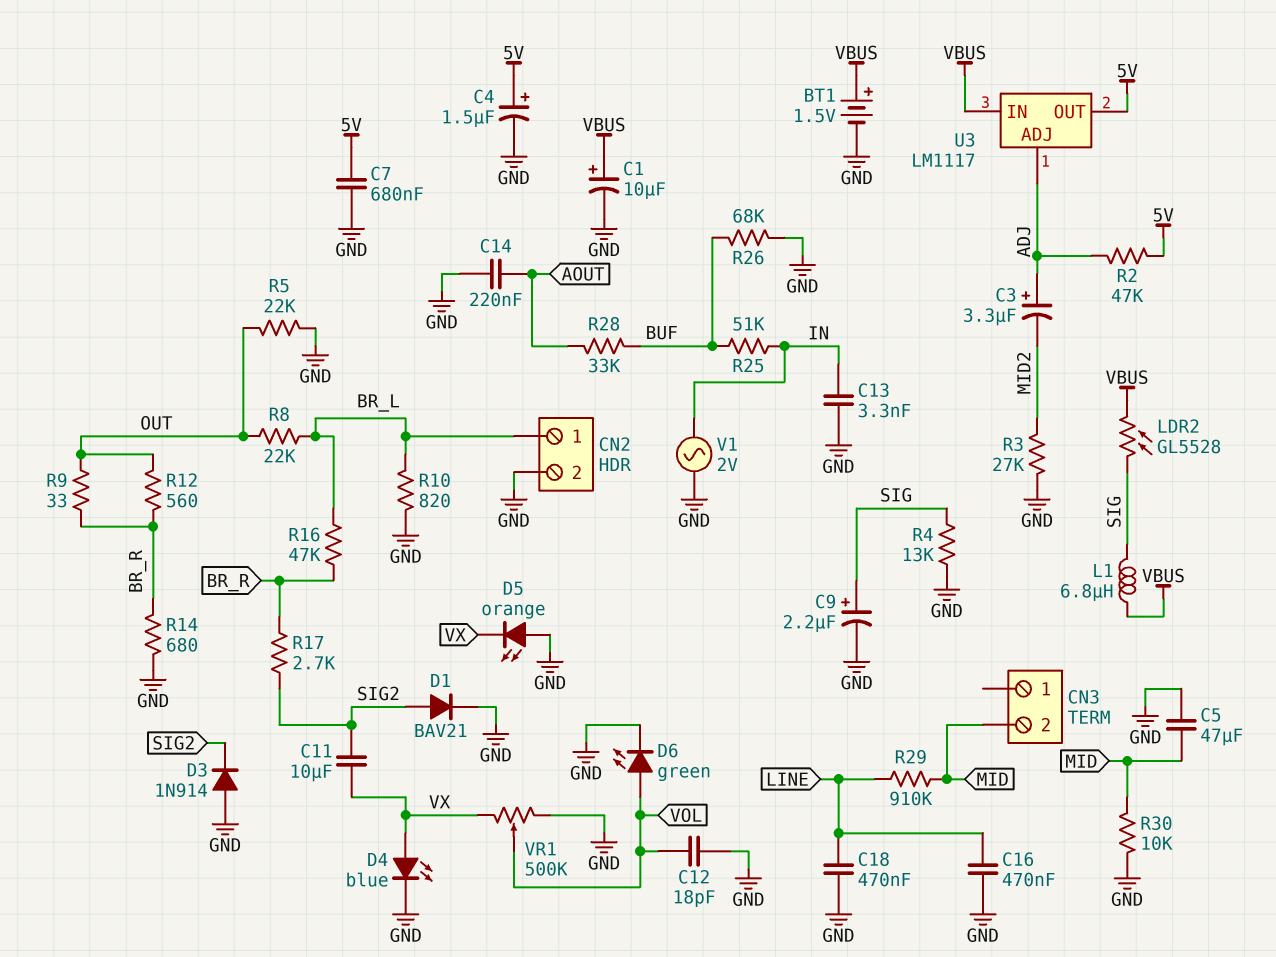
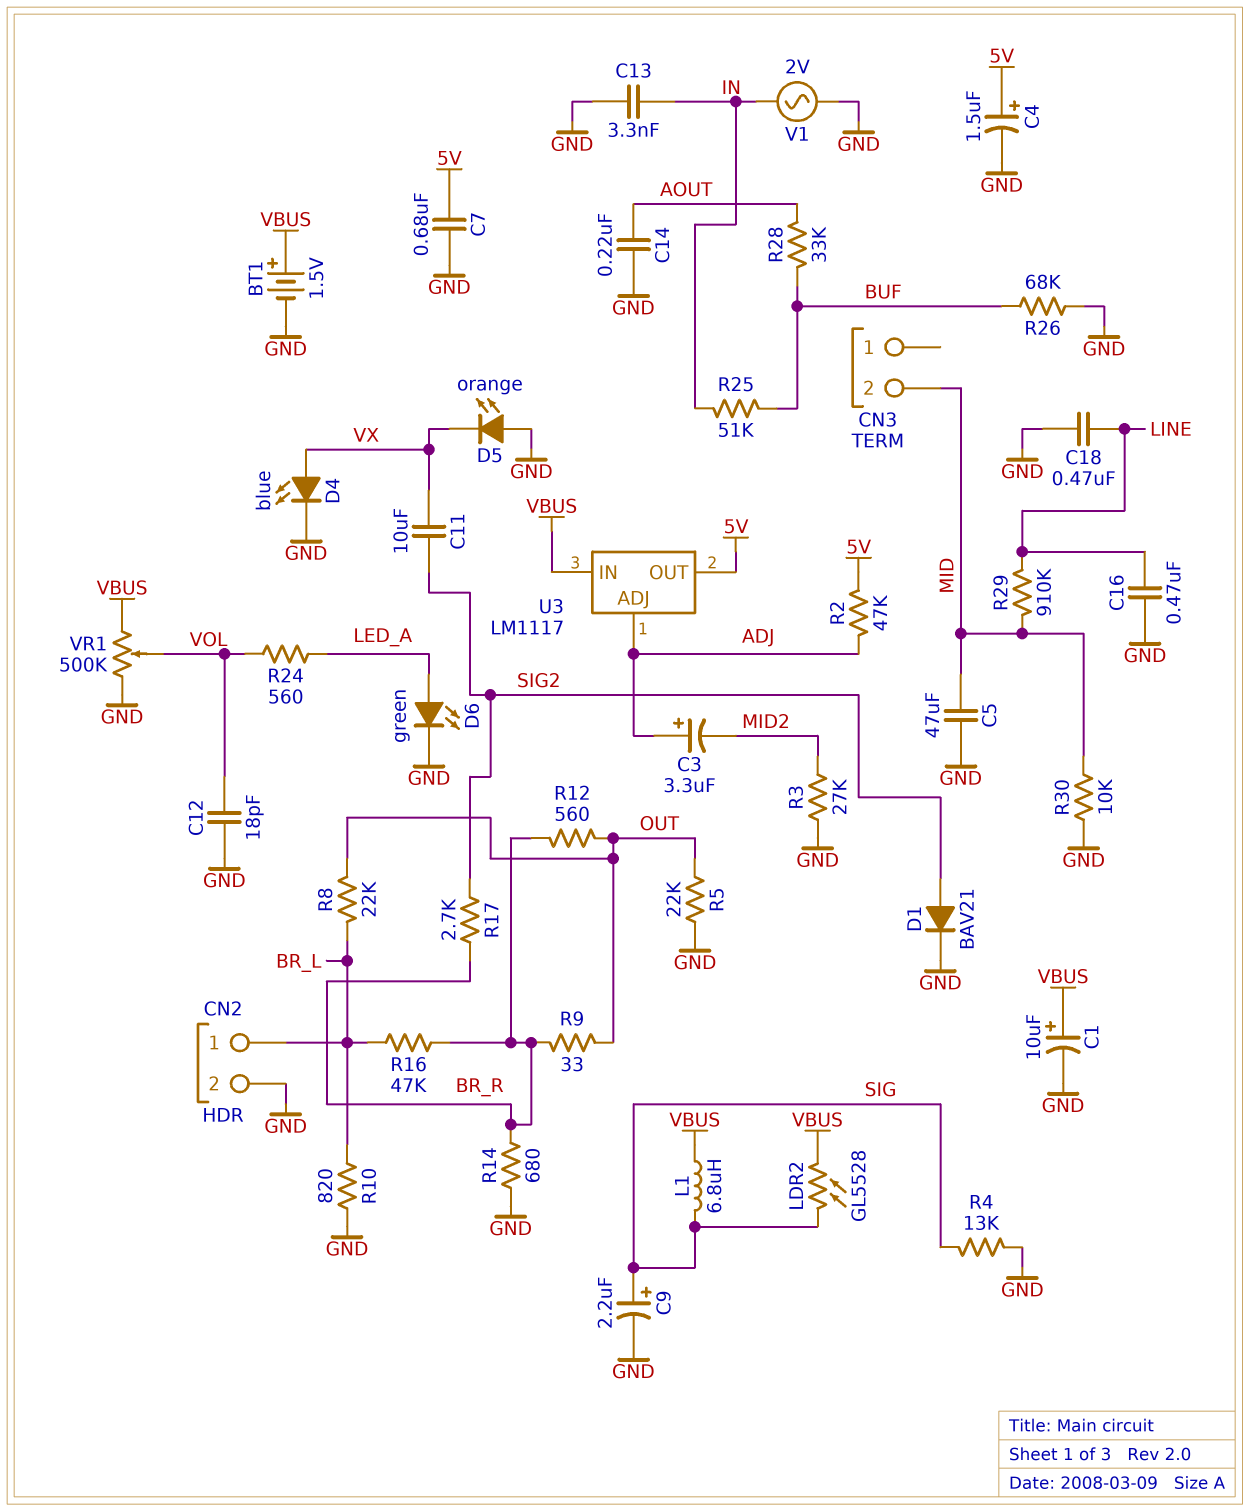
D3: diode 1N914 (A GND, K SIG2) -> none
D6: LED green (A VOL, K GND) -> LED green (A LED_A, K GND)
R24: none -> 560 (LED_A, VOL)
VR1: 500k (GND, VX, wiper VOL) -> 500k (GND, VBUS, wiper VOL)

